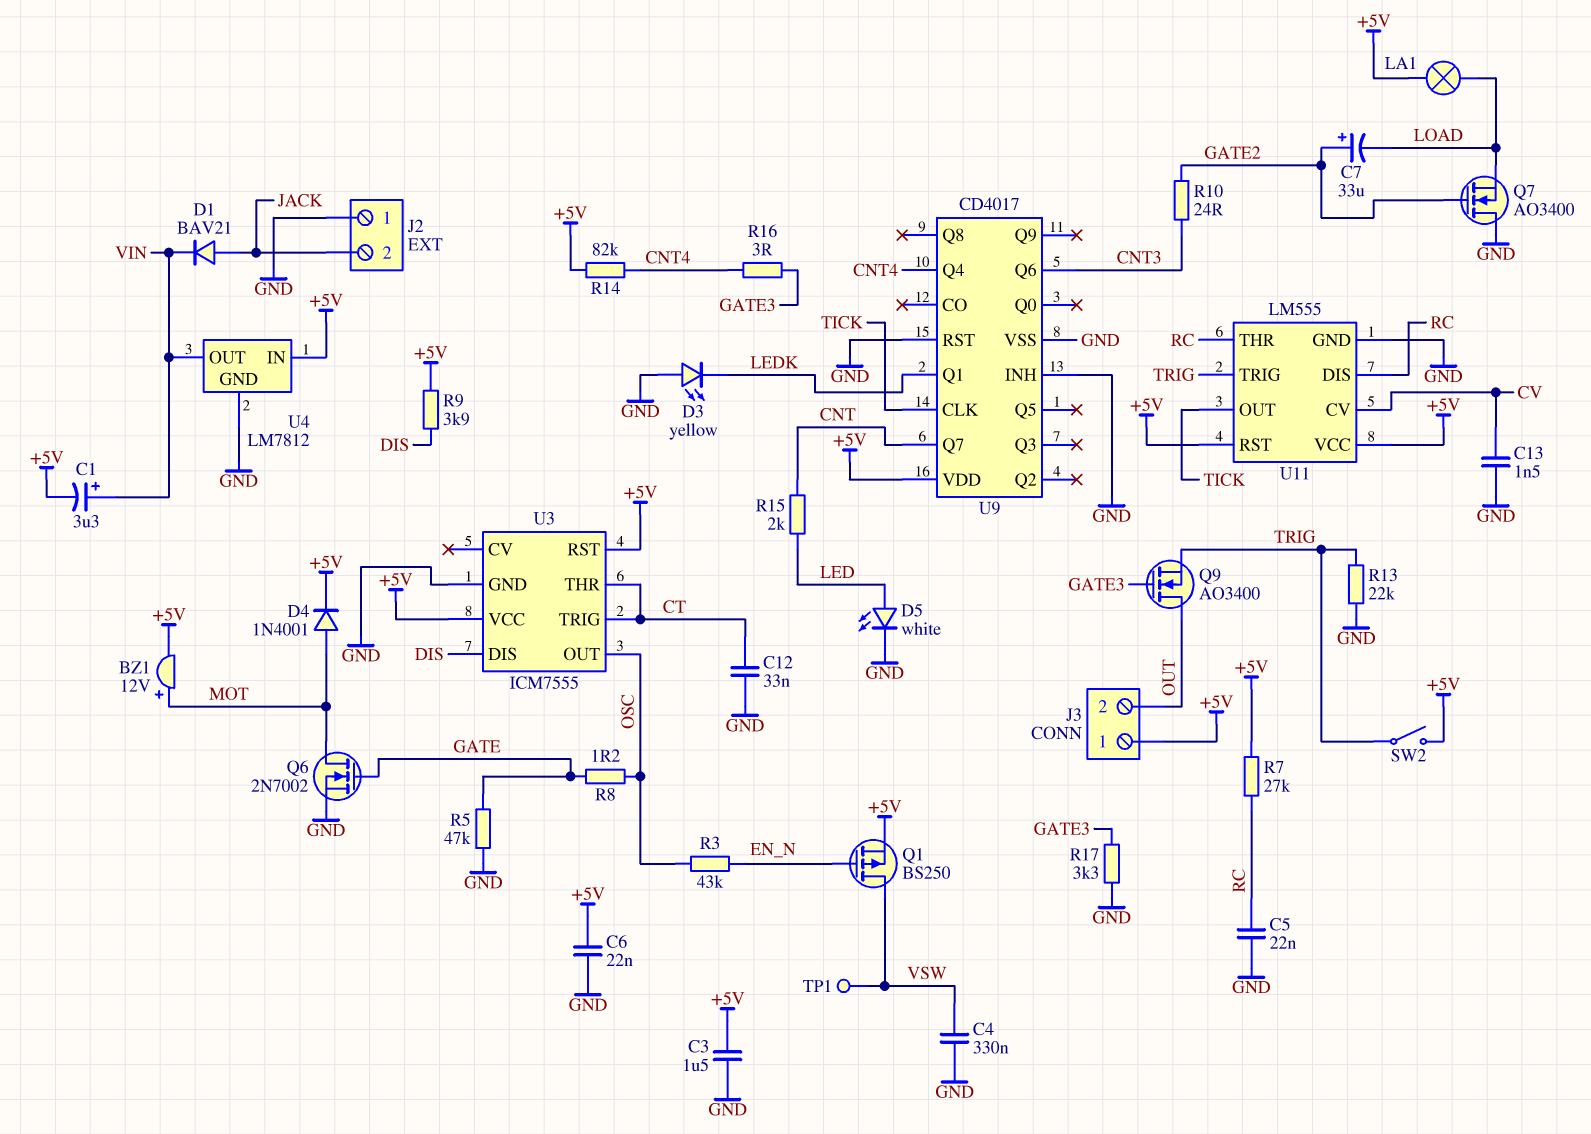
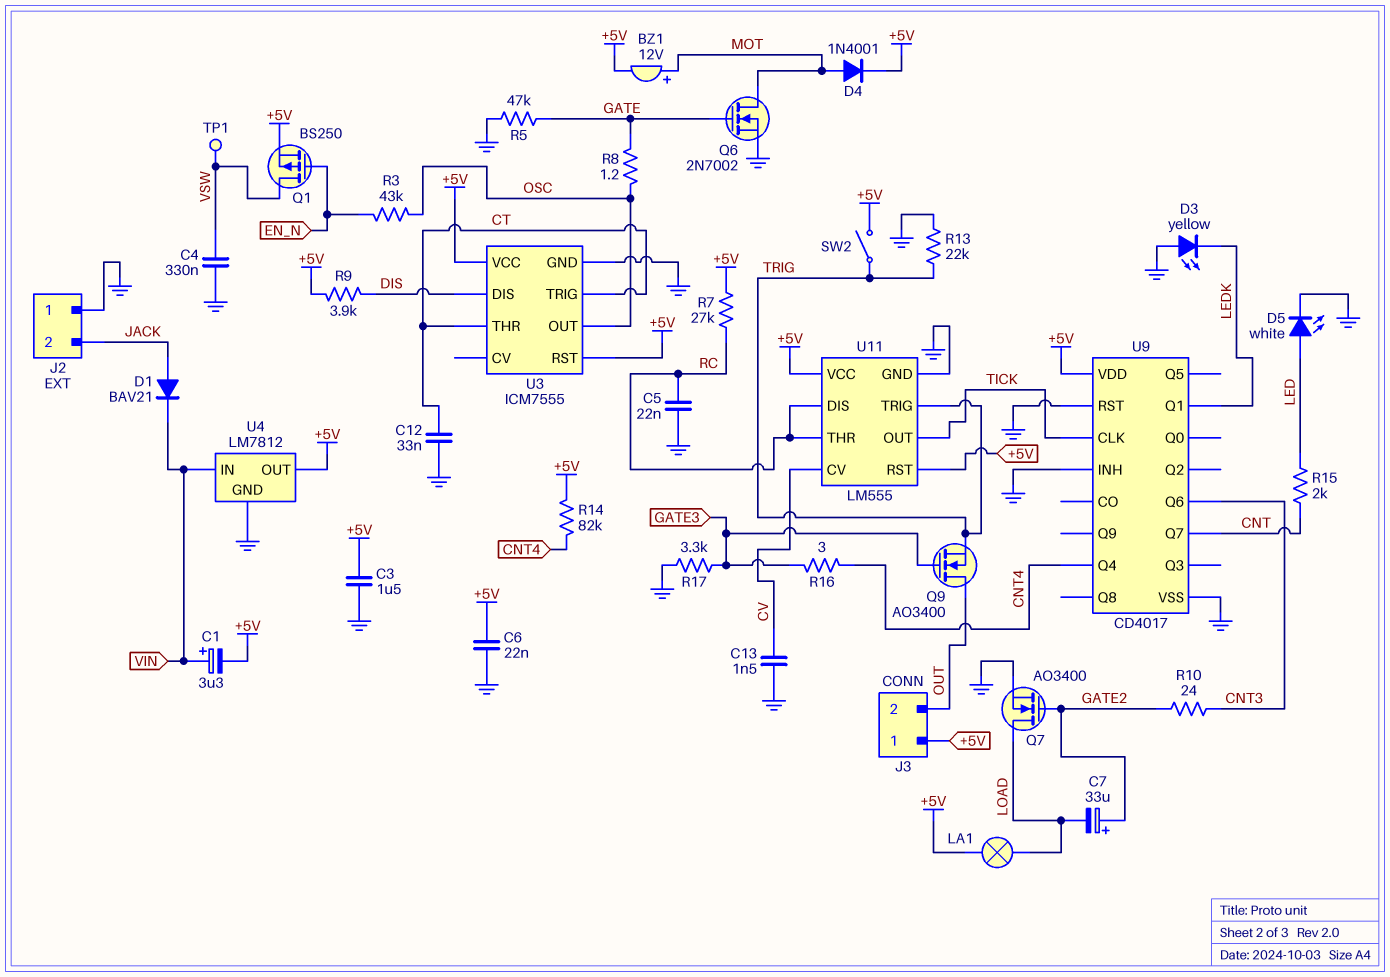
Q7: NMOS AO3400 (G GATE2, D GND, S LOAD) -> NMOS AO3400 (G GATE2, D LOAD, S GND)
U4 pin IN: +5V -> VIN
U4 pin OUT: VIN -> +5V

